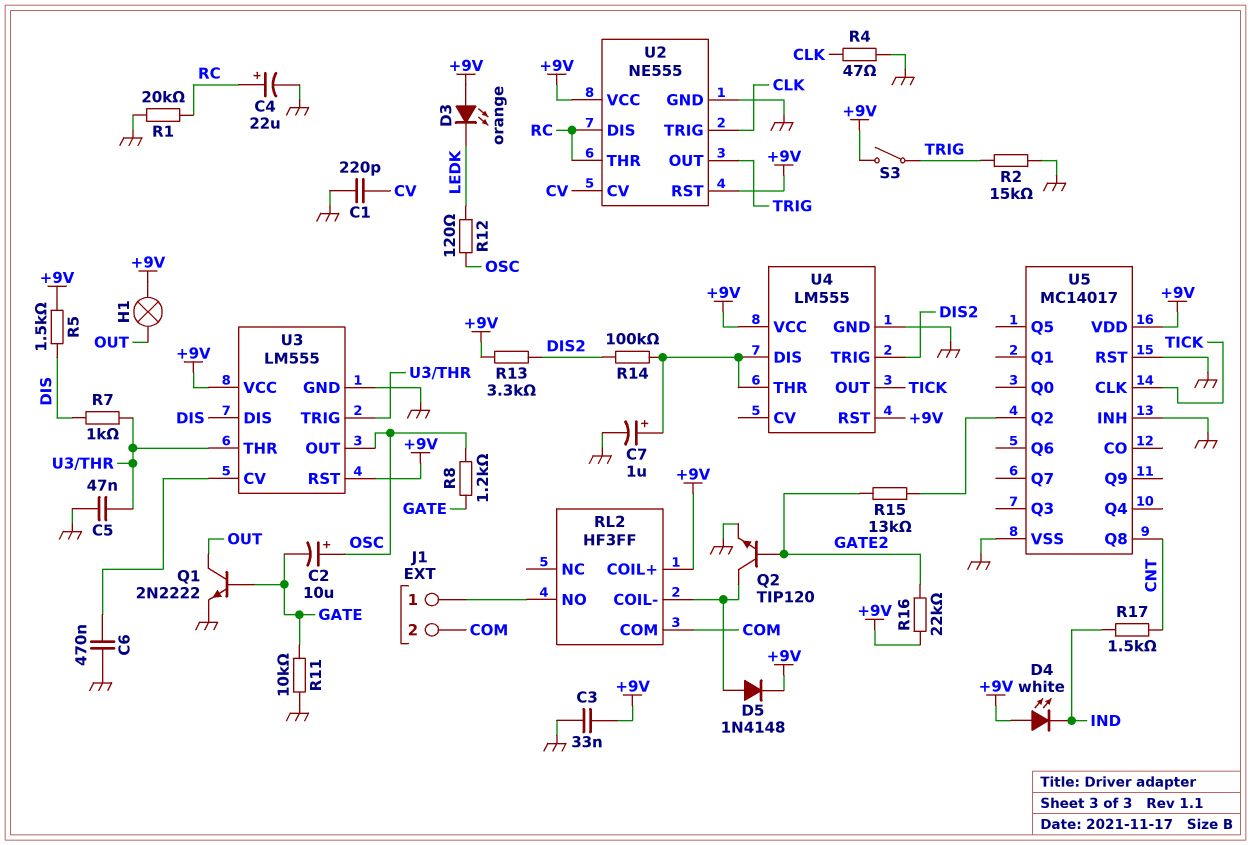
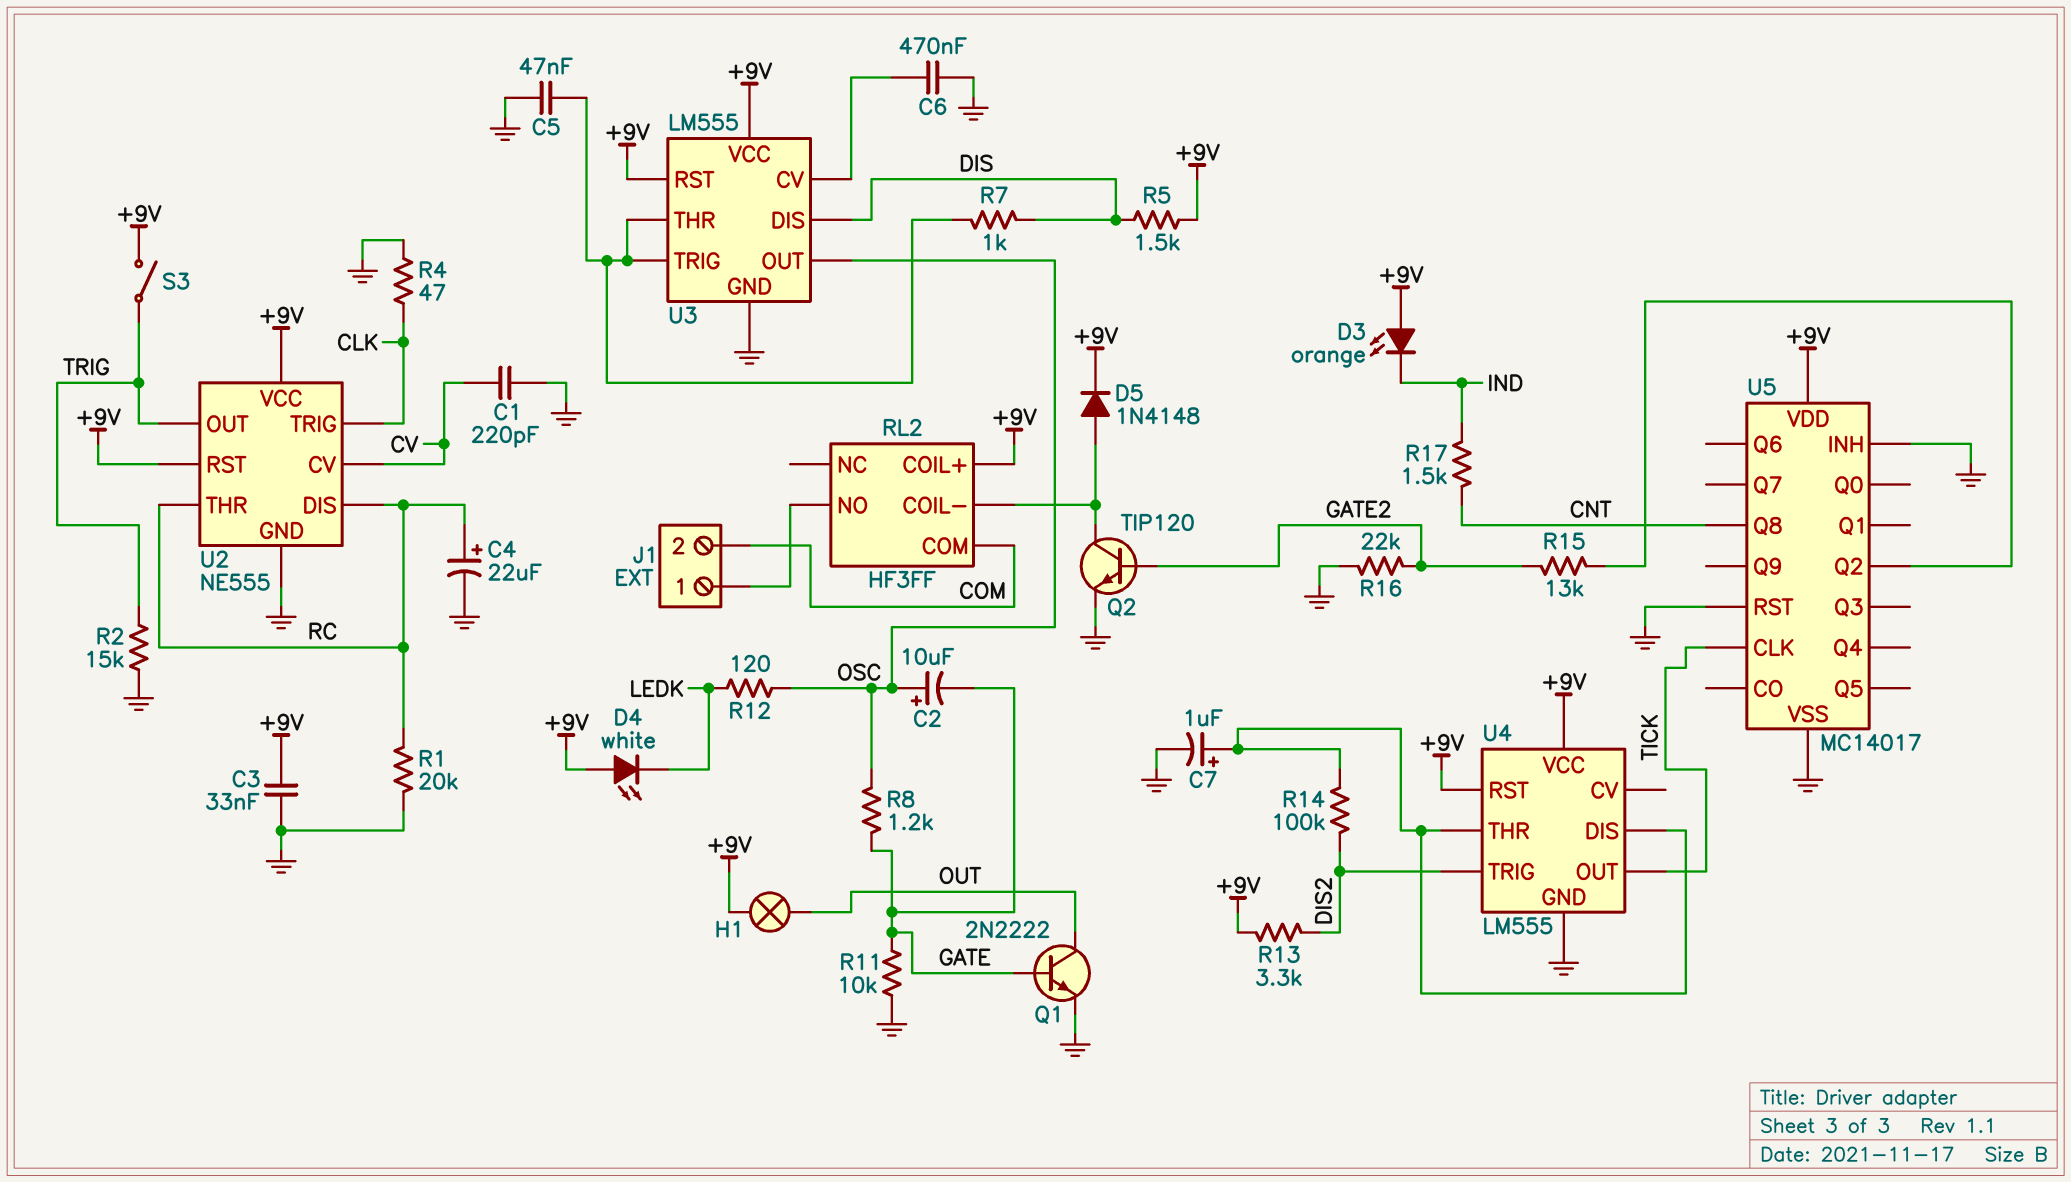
D3: LED orange (A +9V, K LEDK) -> LED orange (A +9V, K IND)
D4: LED white (A +9V, K IND) -> LED white (A +9V, K LEDK)
R16: 22k (+9V, GATE2) -> 22k (GATE2, GND)

